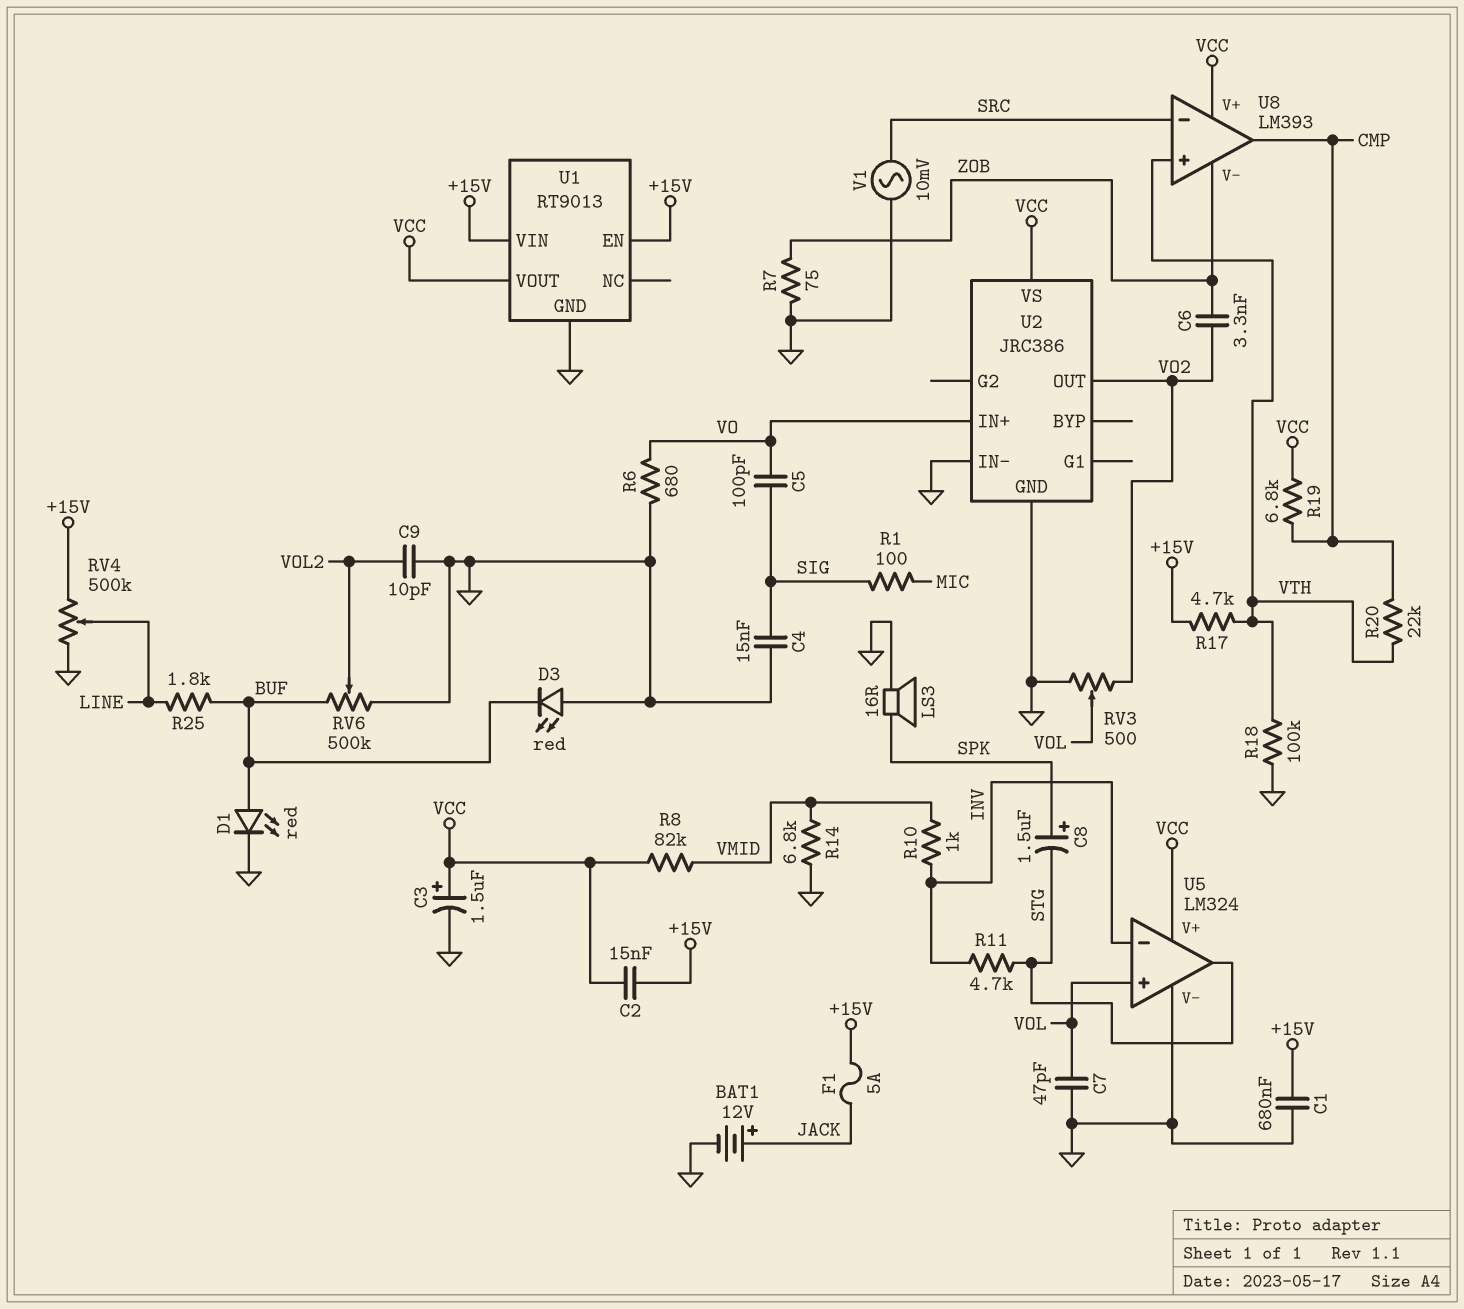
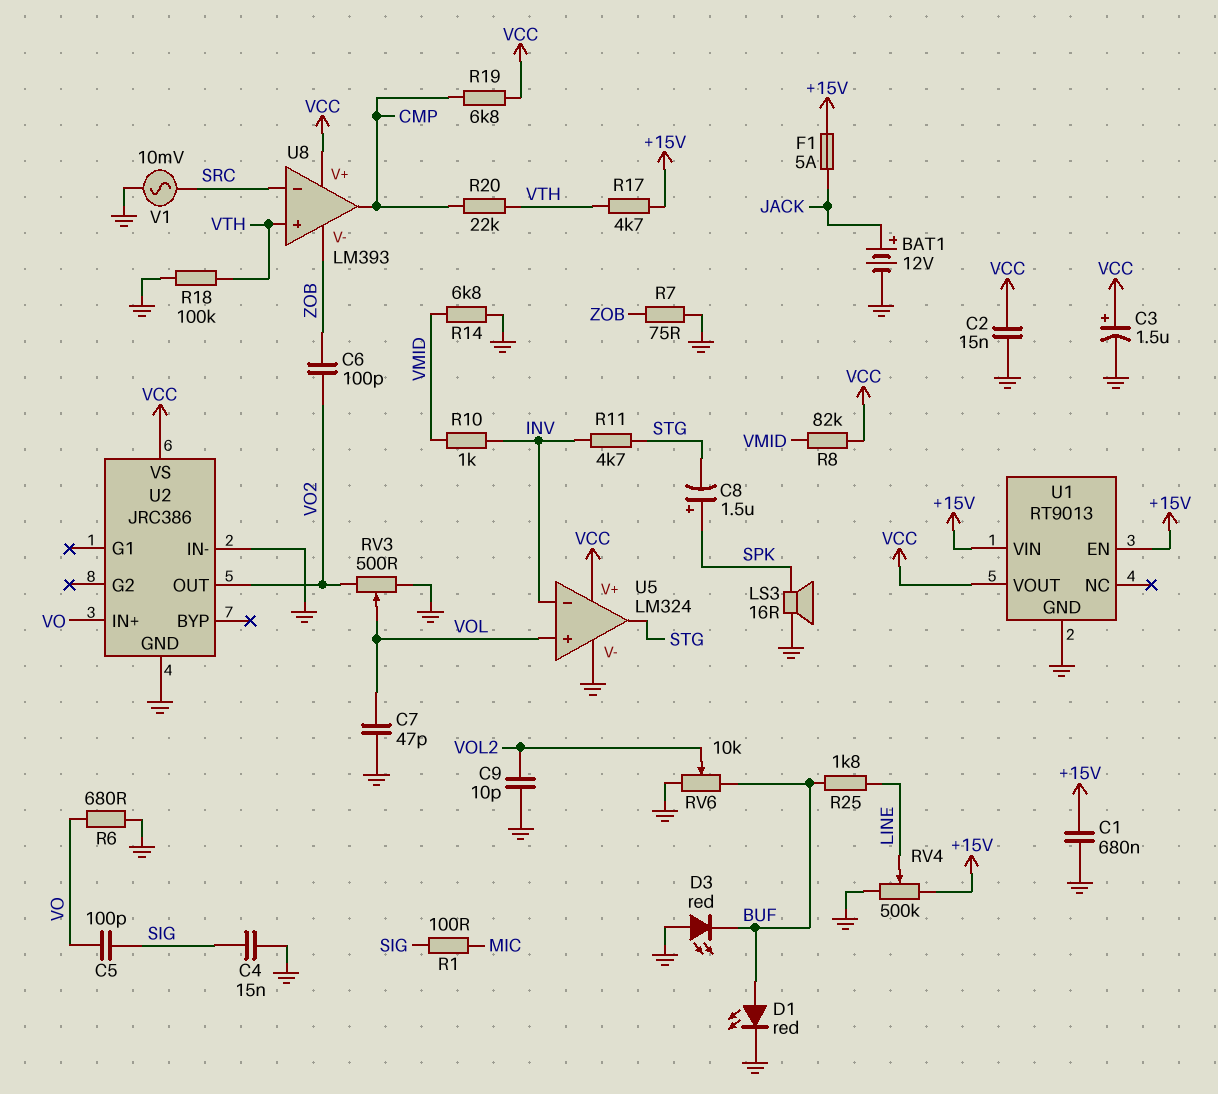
C2: 15nF (+15V, VCC) -> 15nF (GND, VCC)
C6: 3.3nF (VO2, ZOB) -> 100pF (VO2, ZOB)
RV6: 500k (BUF, GND, wiper VOL2) -> 10k (BUF, GND, wiper VOL2)

